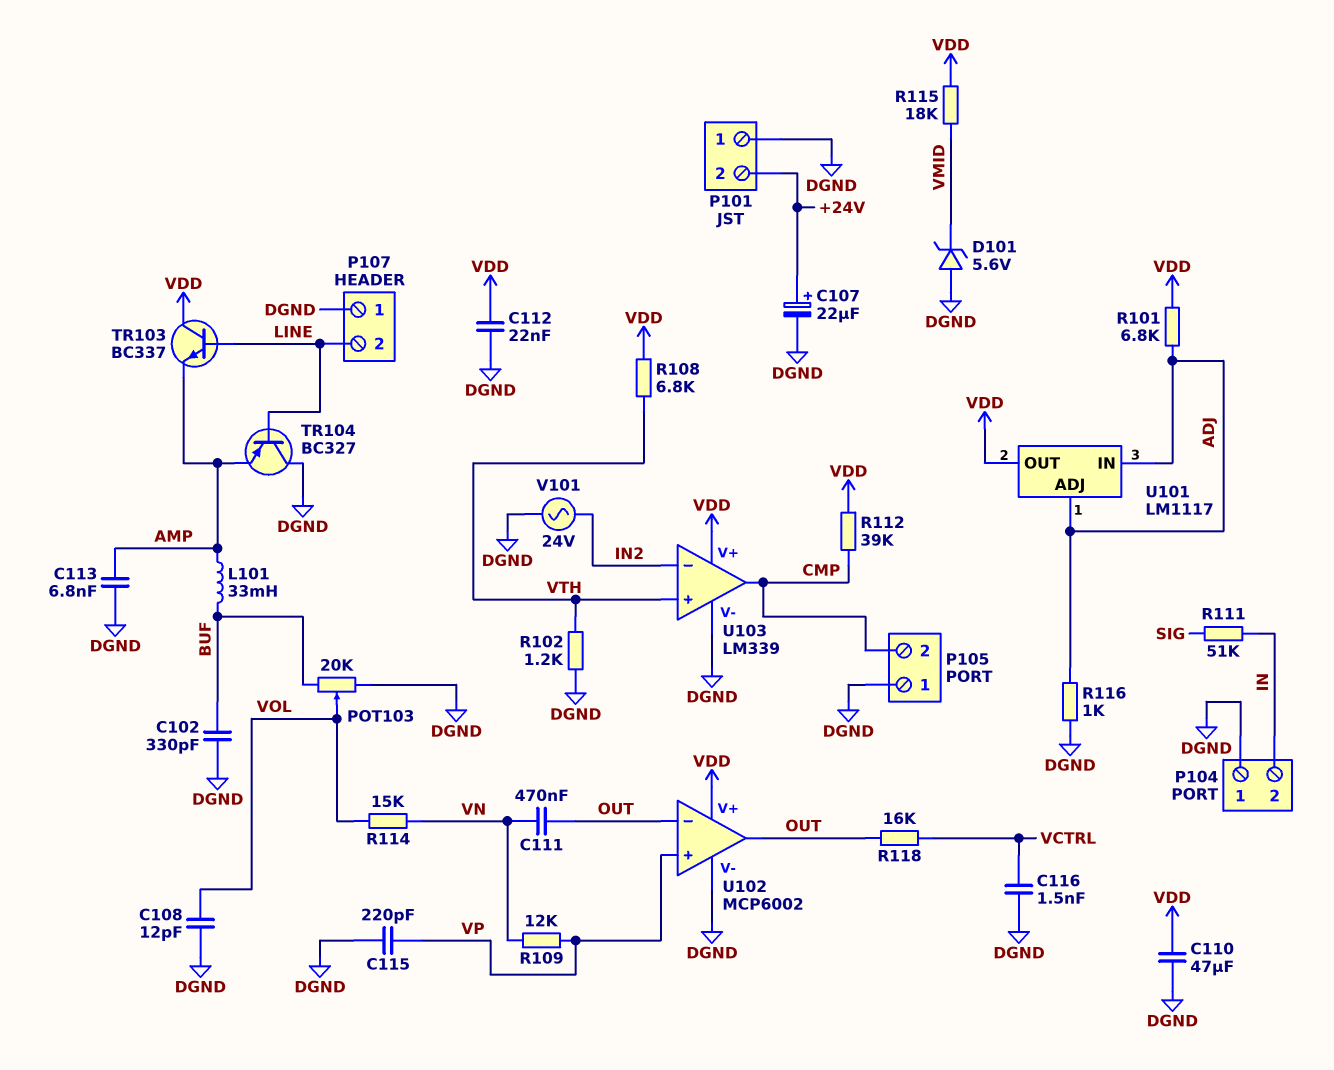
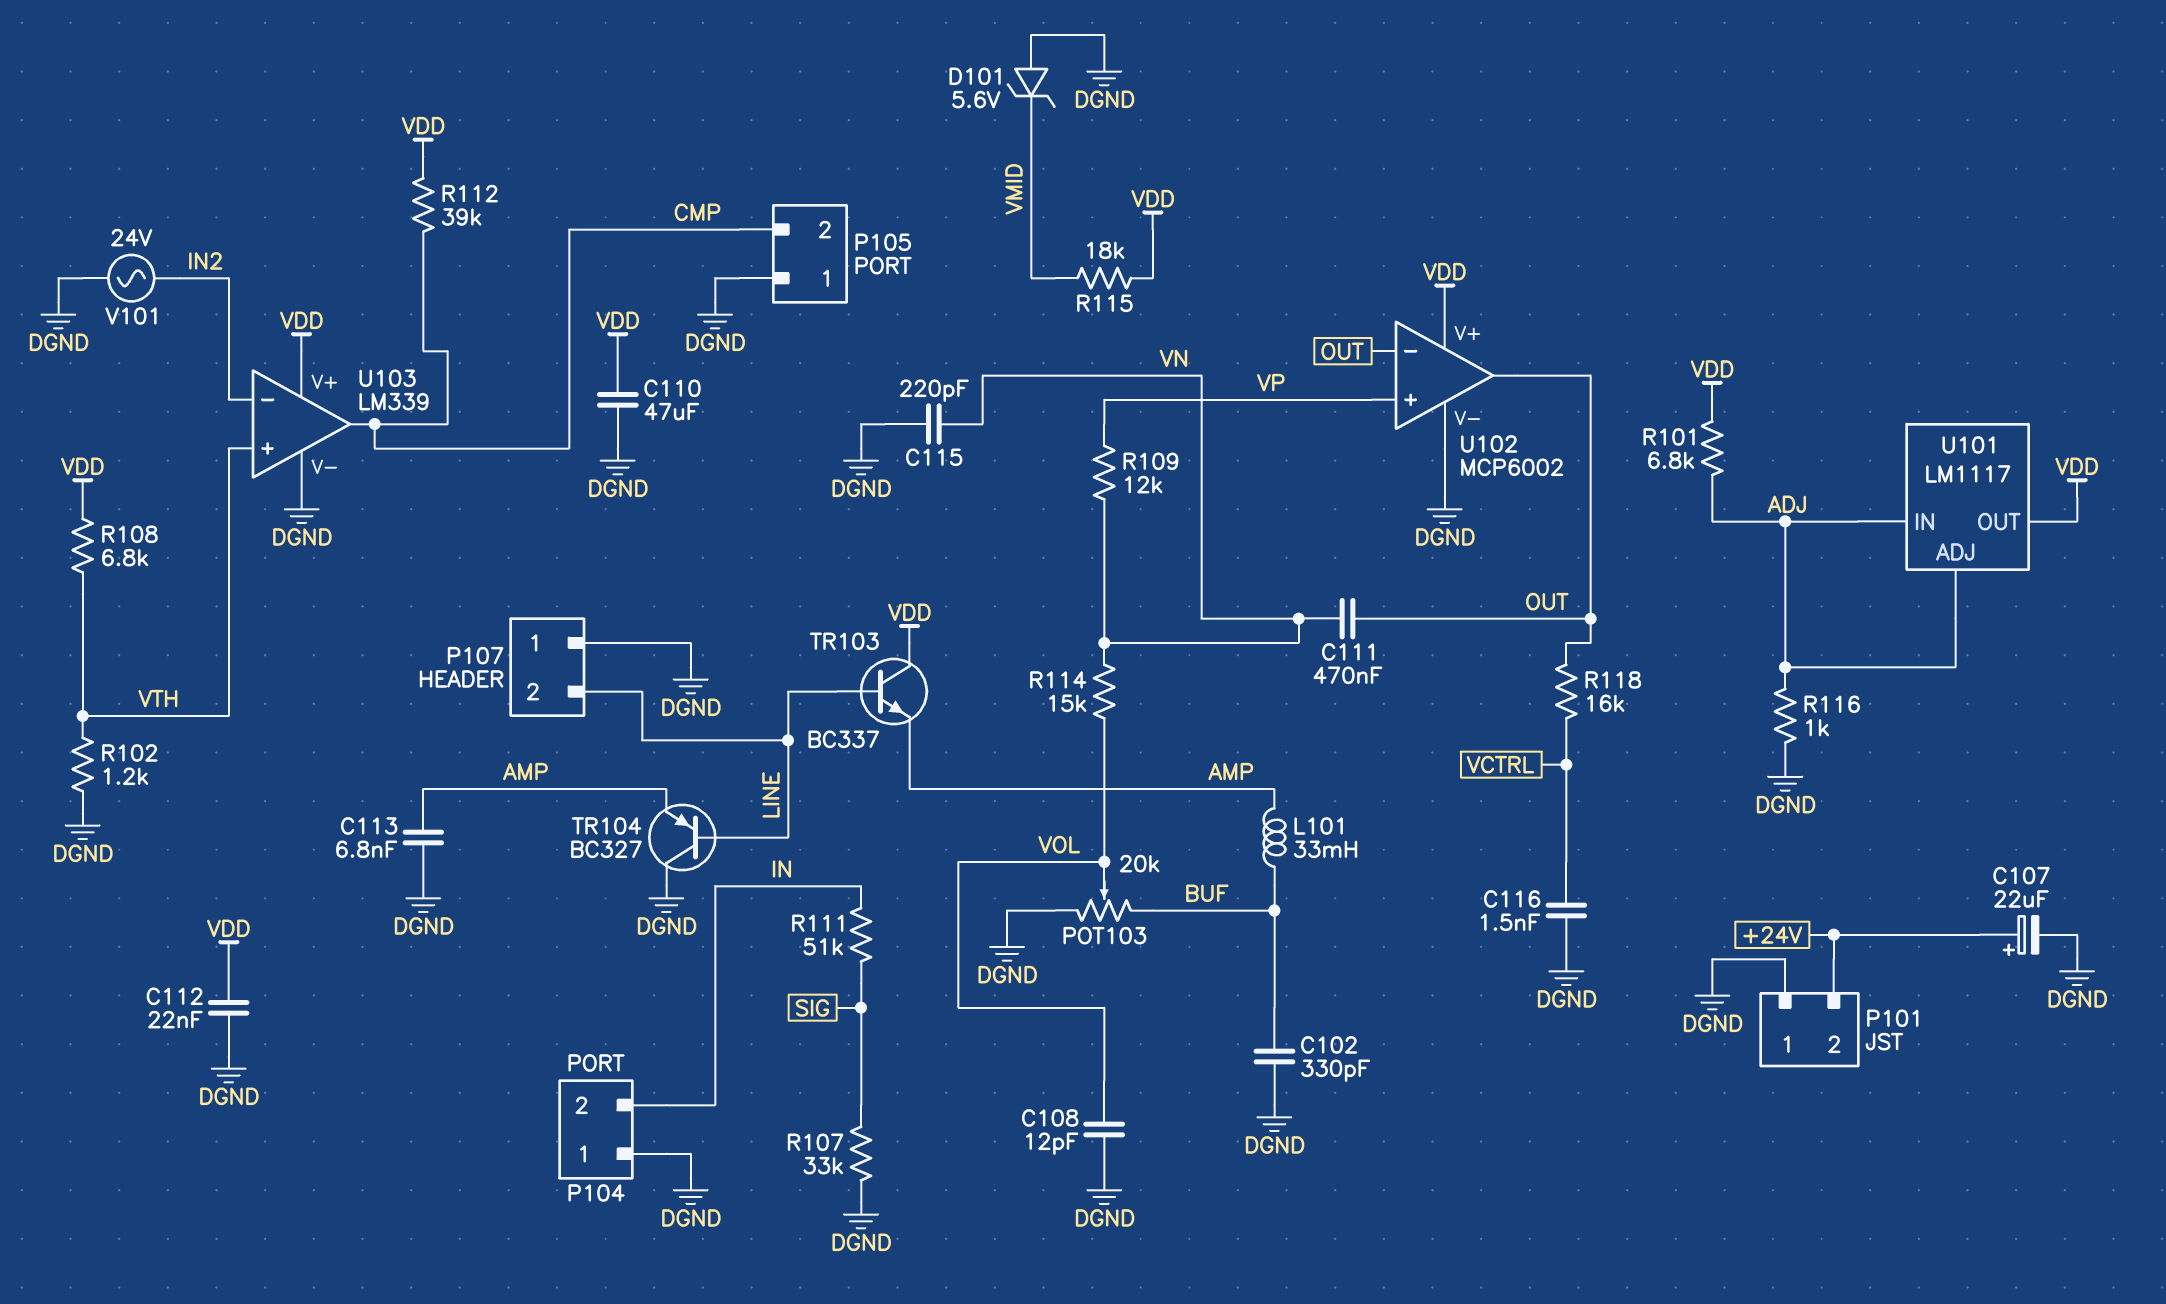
C115: 220pF (DGND, VP) -> 220pF (DGND, VN)
R107: none -> 33k (DGND, SIG)

